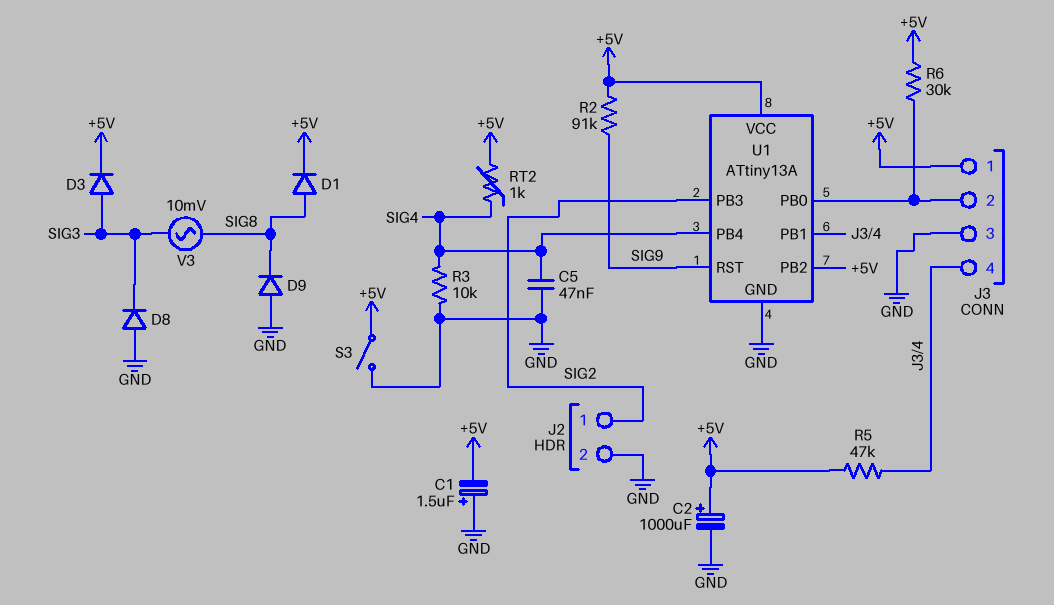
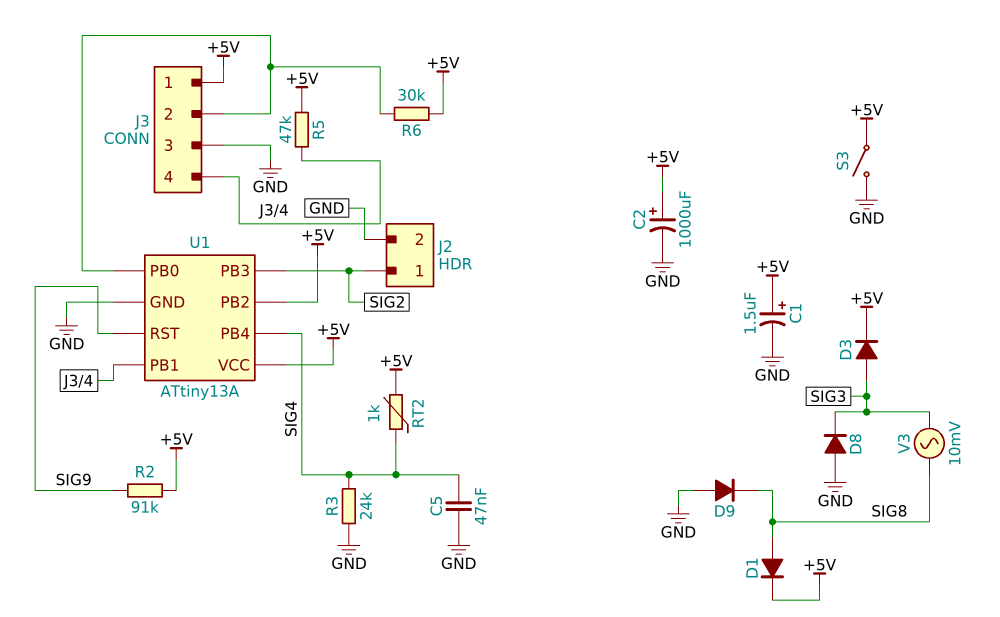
C1: 1.5uF (plus GND, minus +5V) -> 1.5uF (plus +5V, minus GND)
R3: 10k (GND, SIG4) -> 24k (GND, SIG4)

